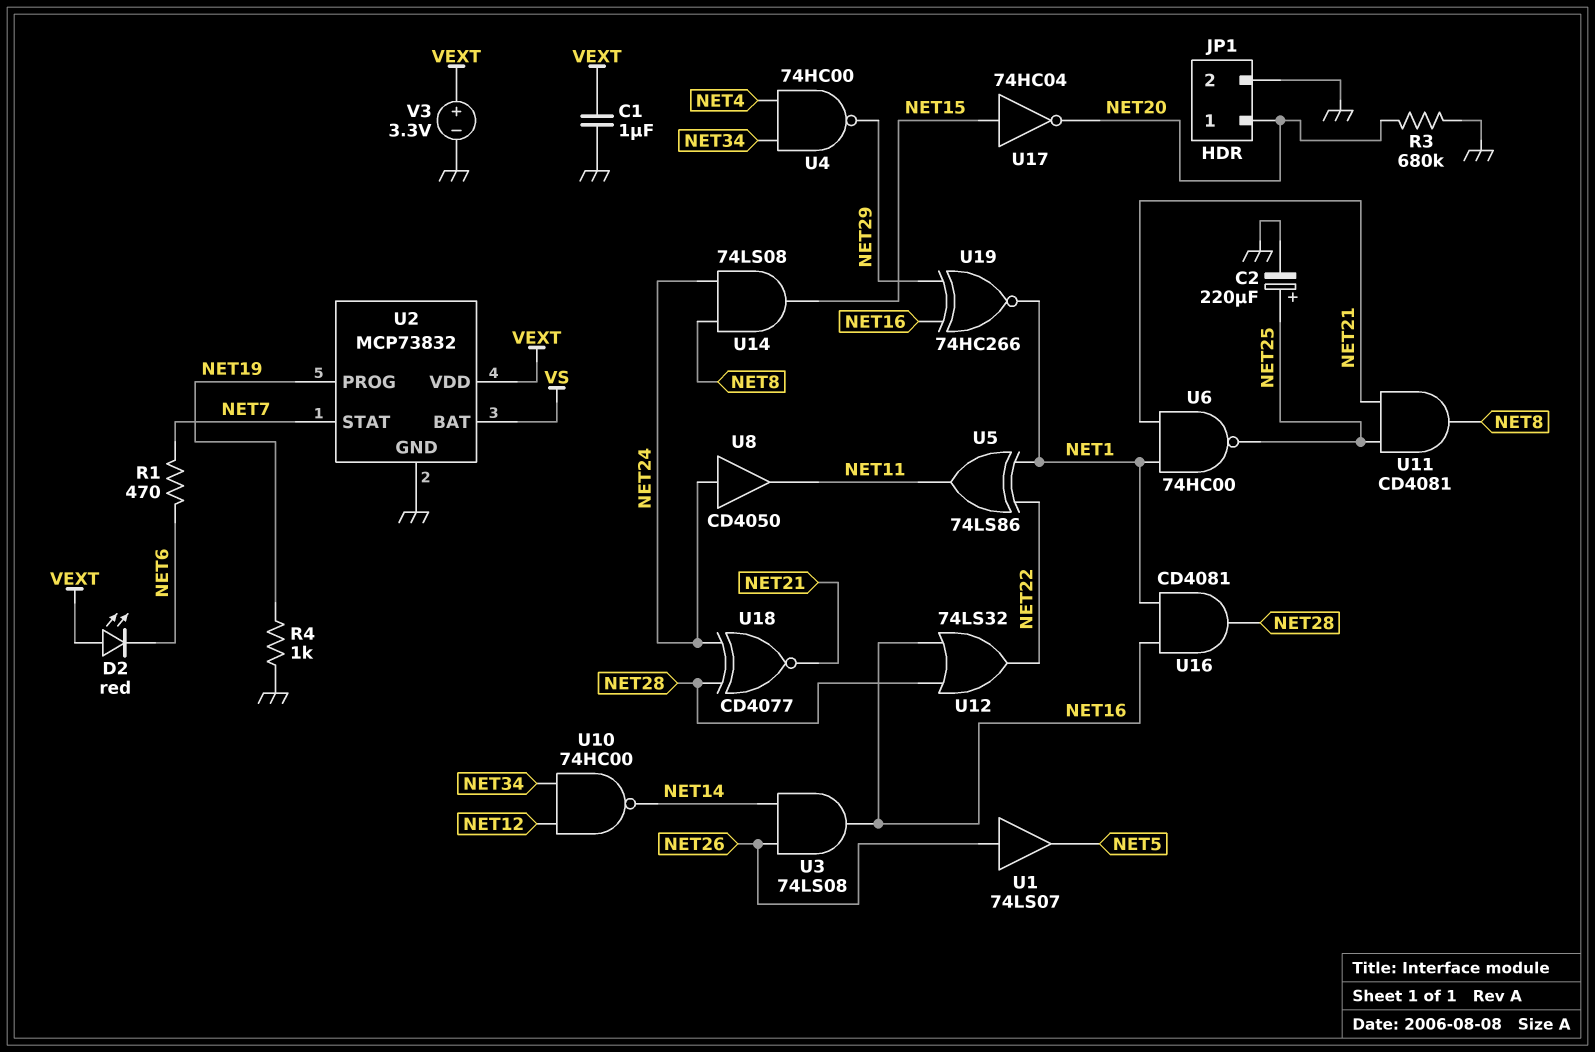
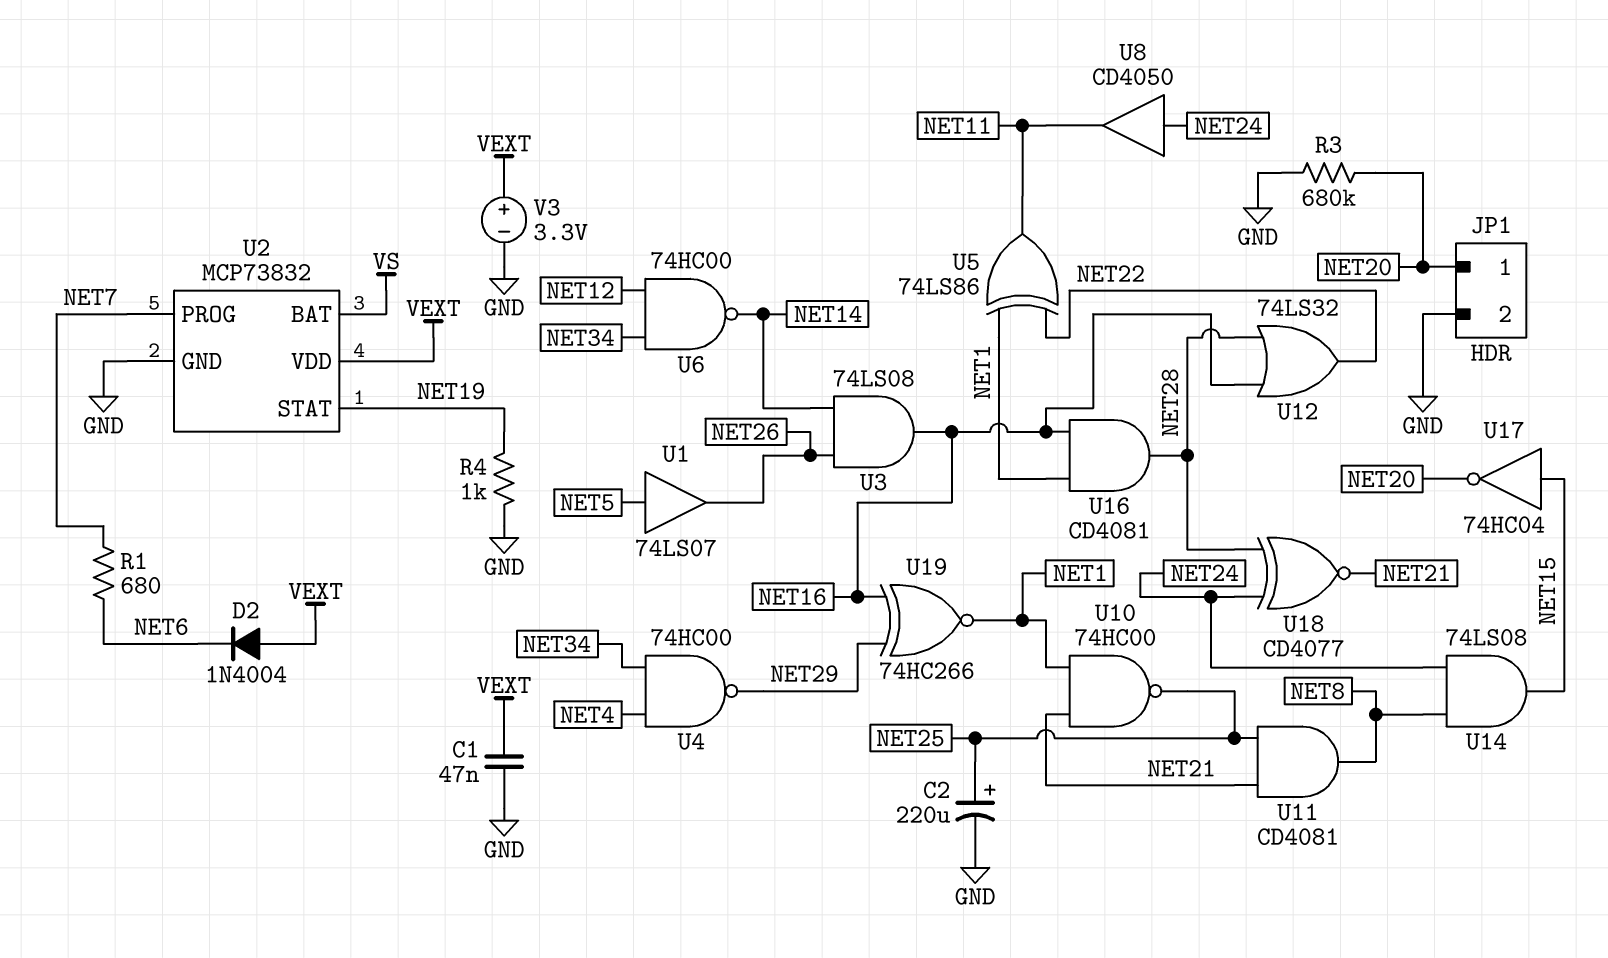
C1: 1uF (GND, VEXT) -> 47nF (GND, VEXT)
D2: LED red (A VEXT, K NET6) -> diode 1N4004 (A VEXT, K NET6)
R1: 470 (NET6, NET7) -> 680 (NET6, NET7)
U1: buffer 74LS07 (in NET26, out NET5) -> buffer 74LS07 (in NET5, out NET26)
U2 pin PROG: NET19 -> NET7
U2 pin STAT: NET7 -> NET19
U6: NAND 74HC00 (in NET1, in NET21, out NET25) -> NAND 74HC00 (in NET12, in NET34, out NET14)
U10: NAND 74HC00 (in NET12, in NET34, out NET14) -> NAND 74HC00 (in NET1, in NET21, out NET25)

